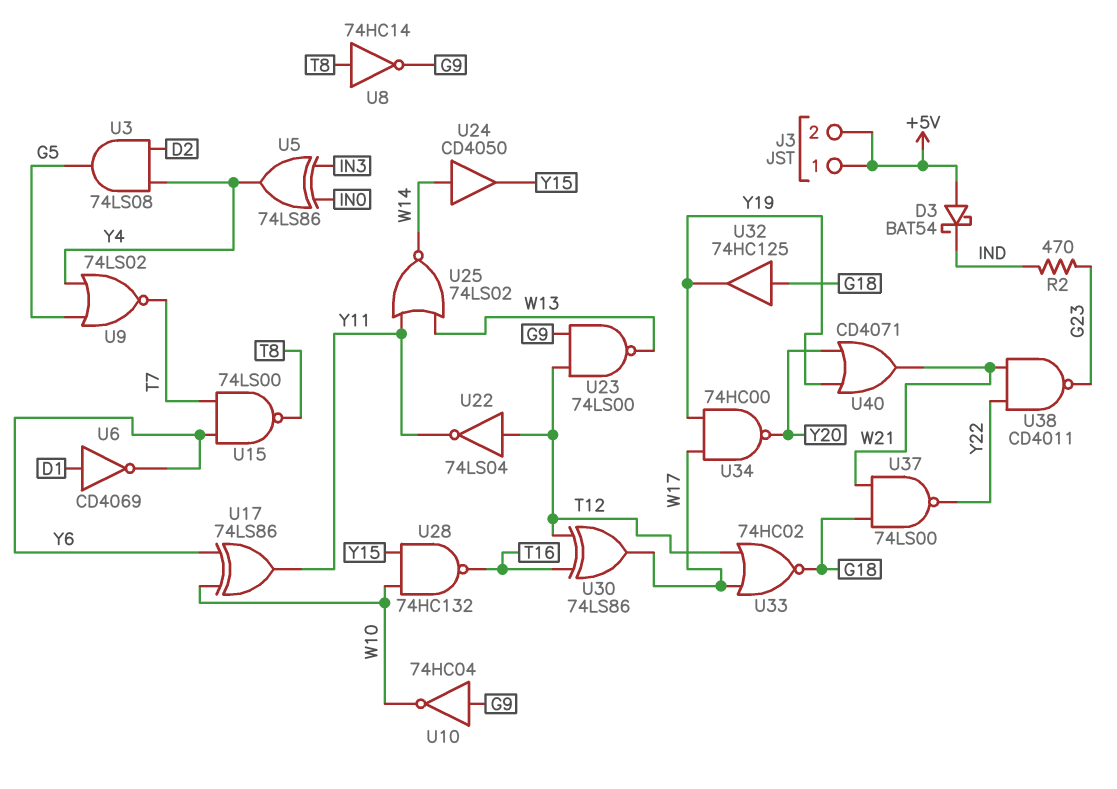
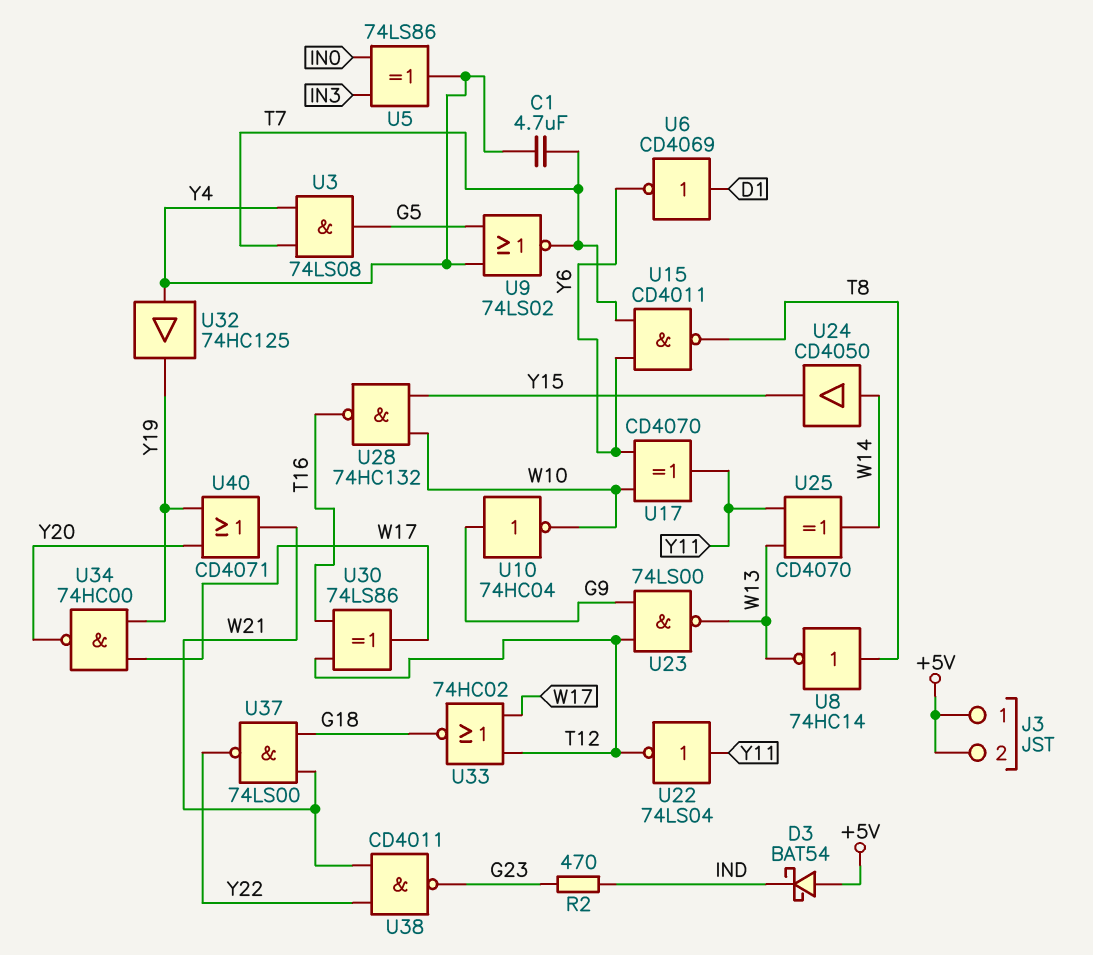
C1: none -> 4.7uF (T7, Y4)
U3: AND 74LS08 (in D2, in Y4, out G5) -> AND 74LS08 (in T7, in Y4, out G5)
U8: NOT 74HC14 (in T8, out G9) -> NOT 74HC14 (in T8, out W13)
U15: NAND 74LS00 (in T7, in Y6, out T8) -> NAND CD4011 (in T7, in Y6, out T8)
U17: XOR 74LS86 (in W10, in Y6, out Y11) -> XOR CD4070 (in W10, in Y6, out Y11)
U22: NOT 74LS04 (in T12, out Y11) -> NOT 74LS04 (in Y11, out T12)
U25: NOR 74LS02 (in W13, in Y11, out W14) -> XOR CD4070 (in W13, in Y11, out W14)
U32: buffer 74HC125 (in G18, out Y19) -> buffer 74HC125 (in Y4, out Y19)

